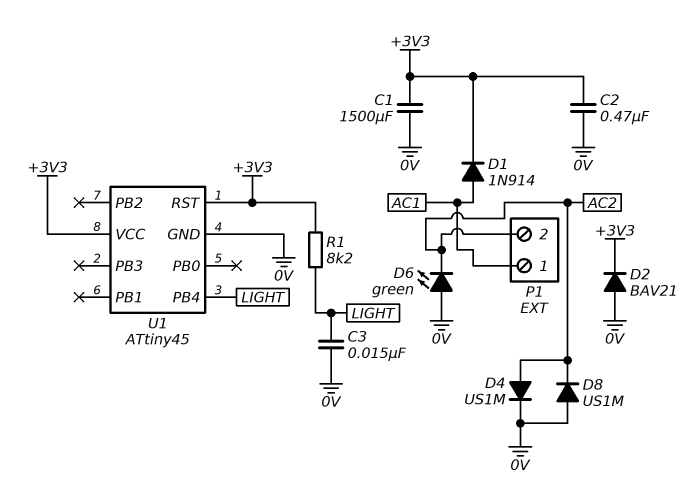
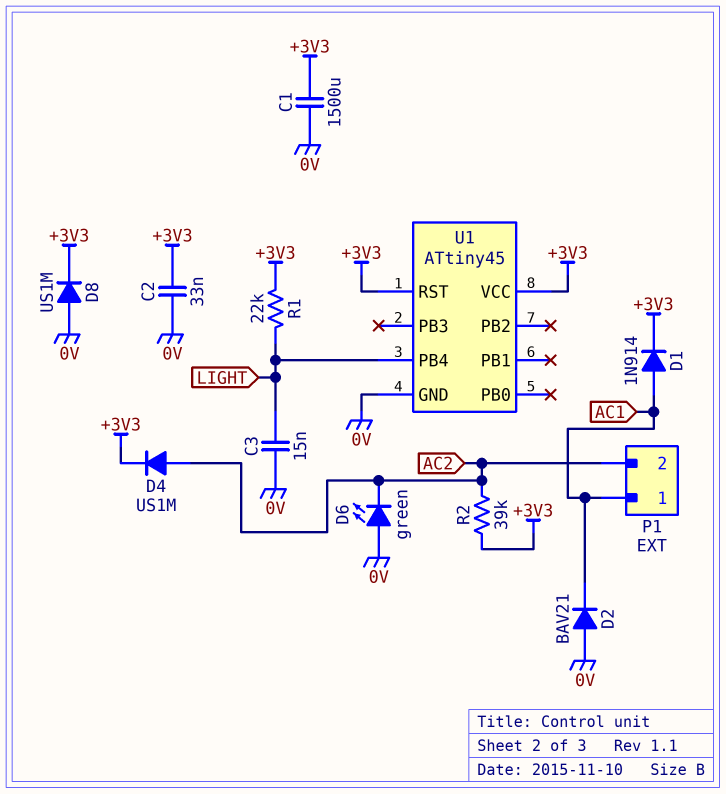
C2: 470nF (+3V3, 0V) -> 33nF (+3V3, 0V)
D2: diode BAV21 (A 0V, K +3V3) -> diode BAV21 (A 0V, K AC1)
D4: diode US1M (A AC2, K 0V) -> diode US1M (A AC2, K +3V3)
D8: diode US1M (A 0V, K AC2) -> diode US1M (A 0V, K +3V3)
R1: 8.2k (+3V3, LIGHT) -> 22k (+3V3, LIGHT)
R2: none -> 39k (+3V3, AC2)

